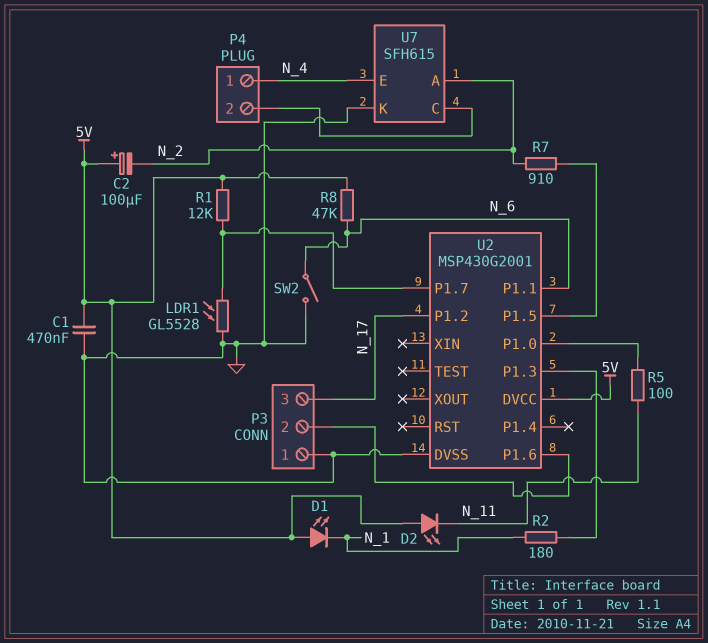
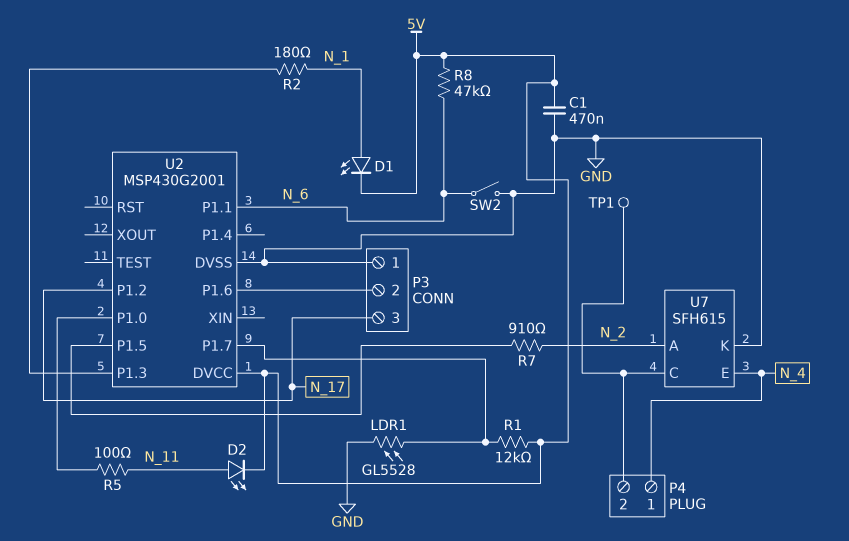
C2: 100uF (plus 5V, minus N_2) -> none
D1: LED (A 5V, K N_1) -> LED (A N_1, K 5V)
D2: LED (A 5V, K N_11) -> LED (A N_11, K 5V)
TP1: none -> test point (P4/2)

